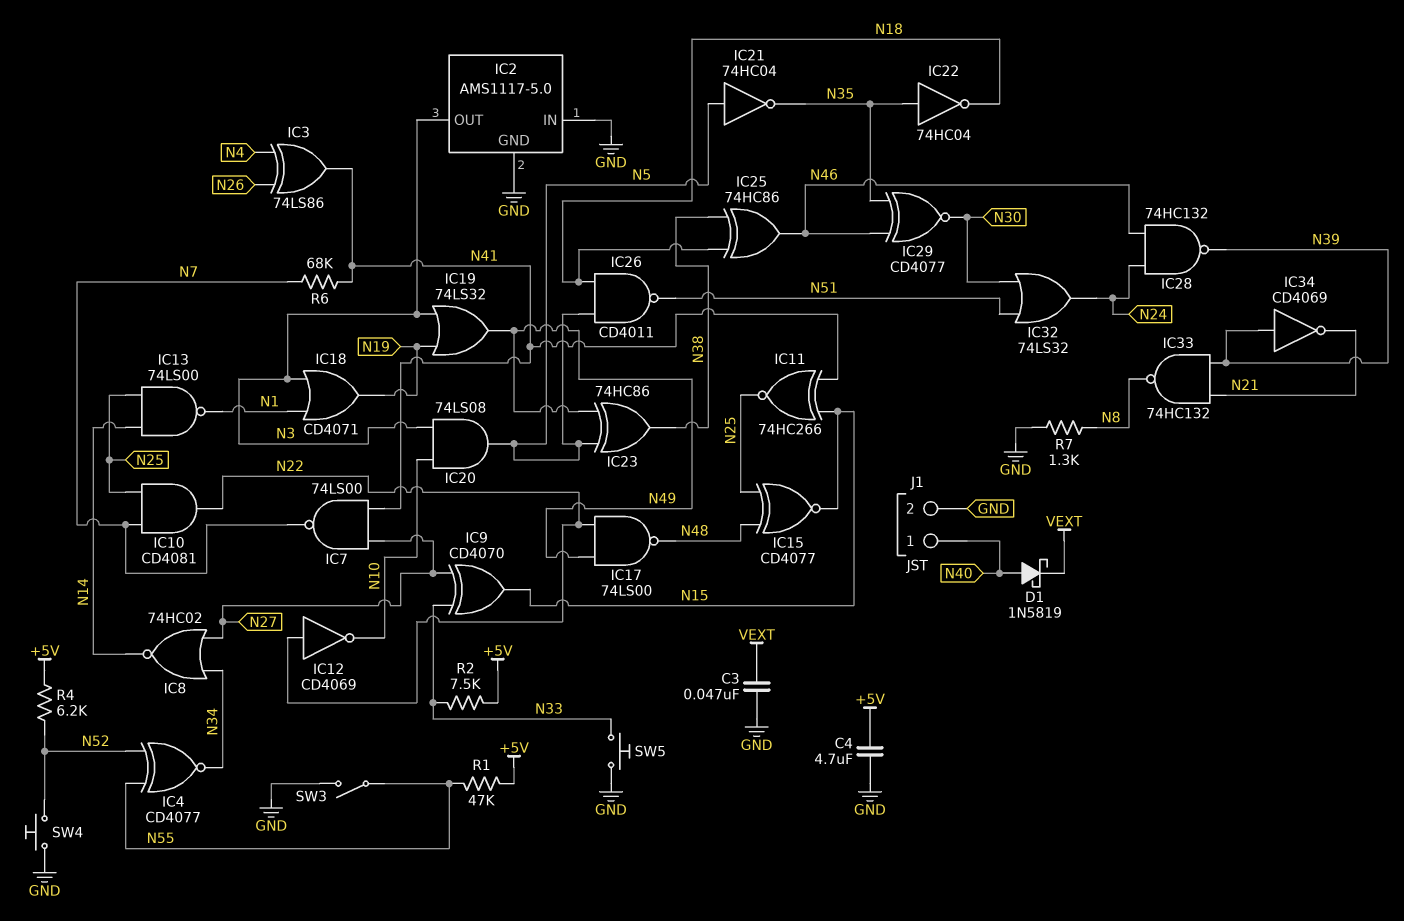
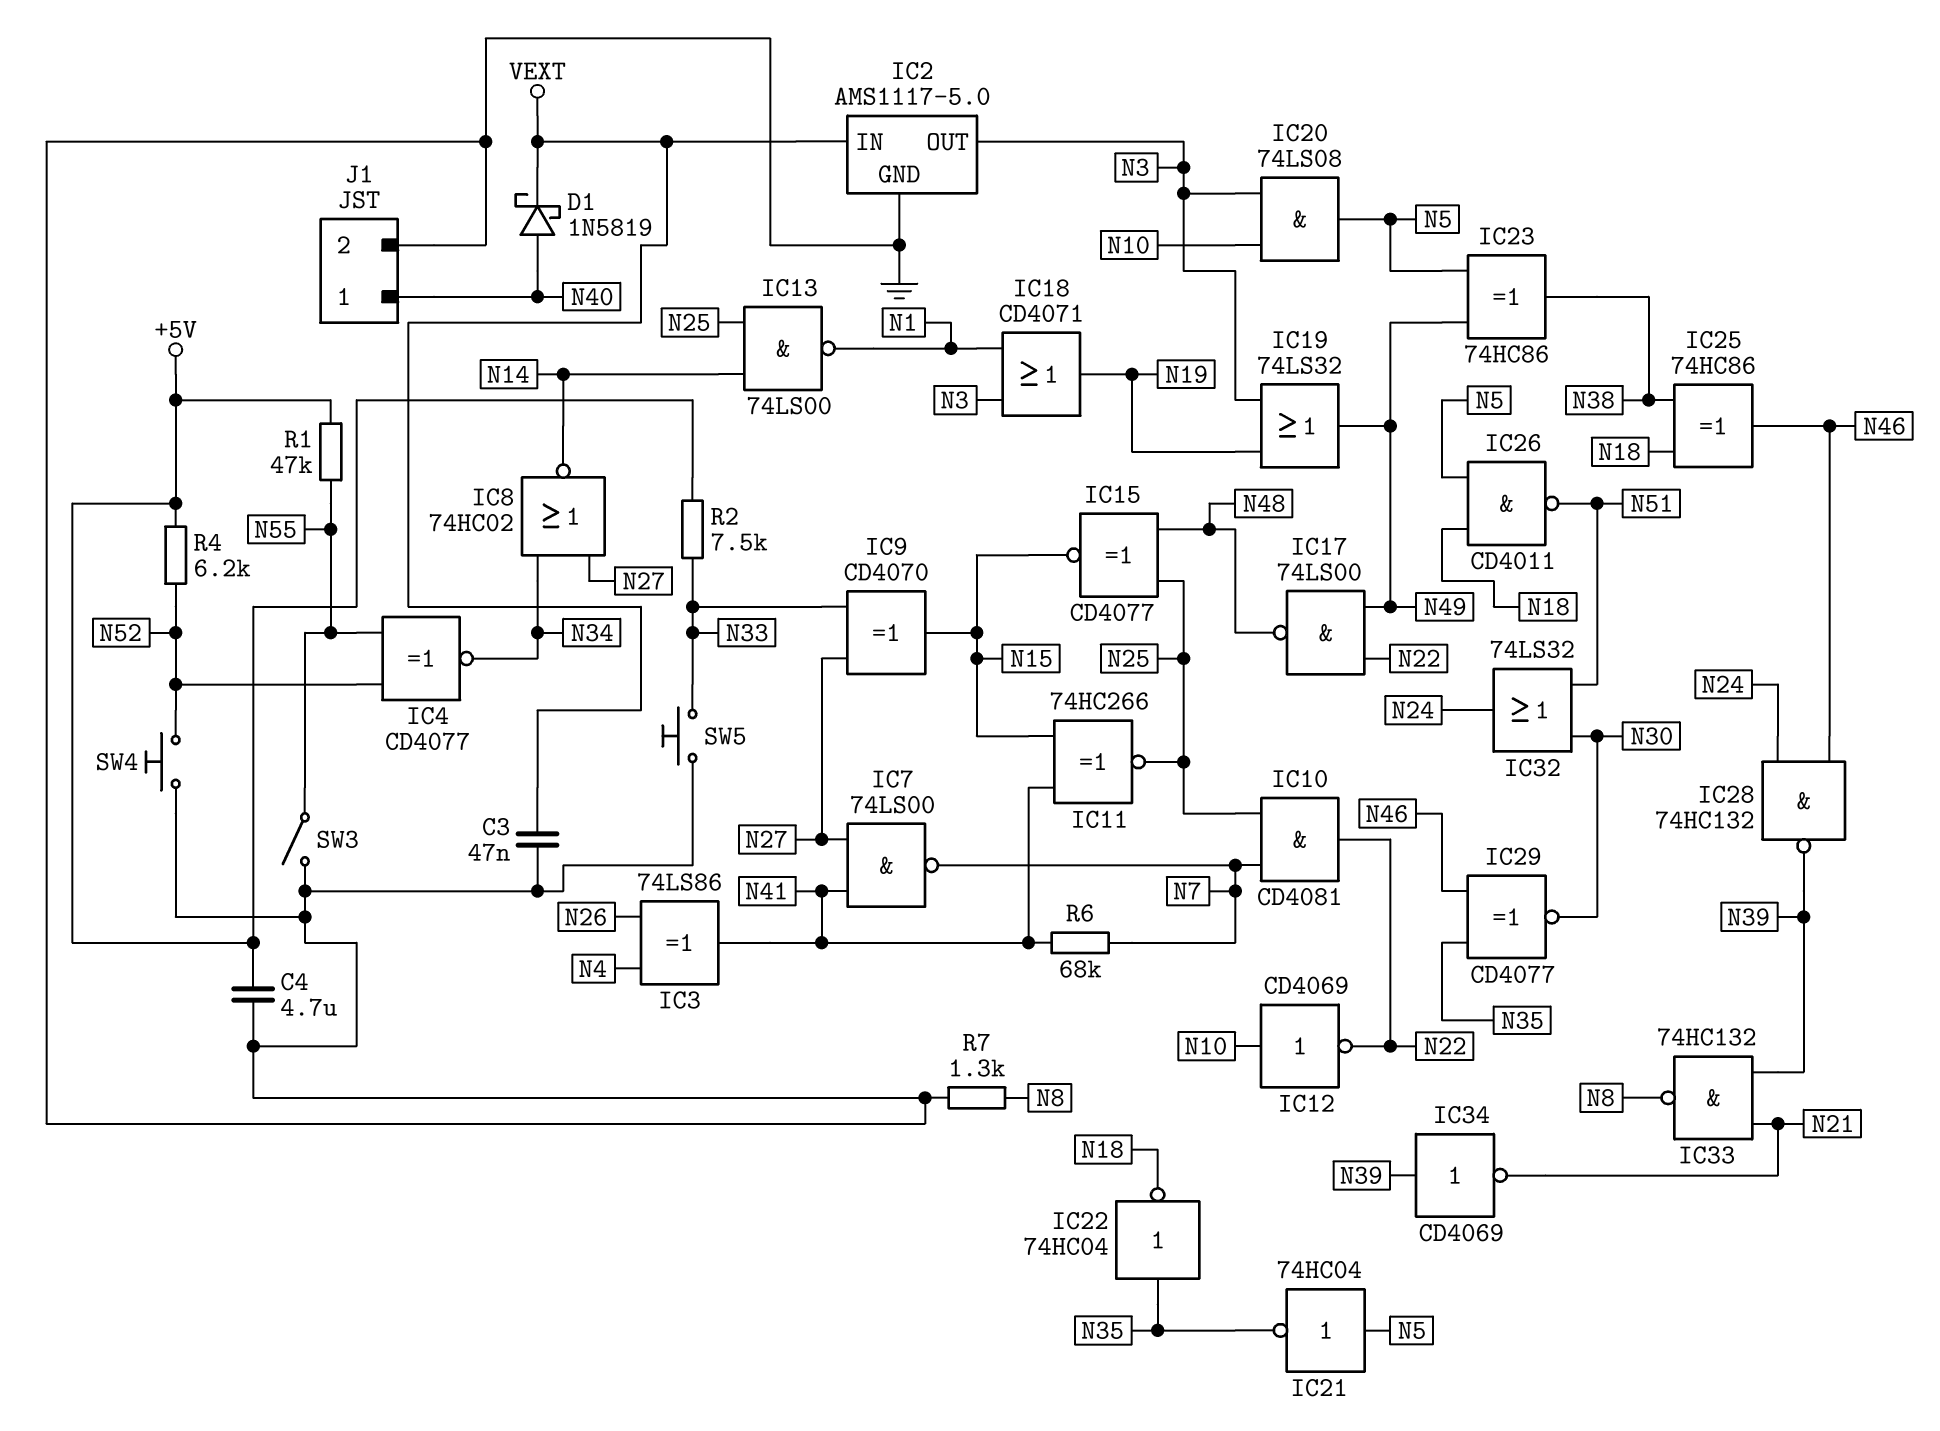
IC2 pin IN: GND -> VEXT
IC12: NOT CD4069 (in N22, out N10) -> NOT CD4069 (in N10, out N22)

